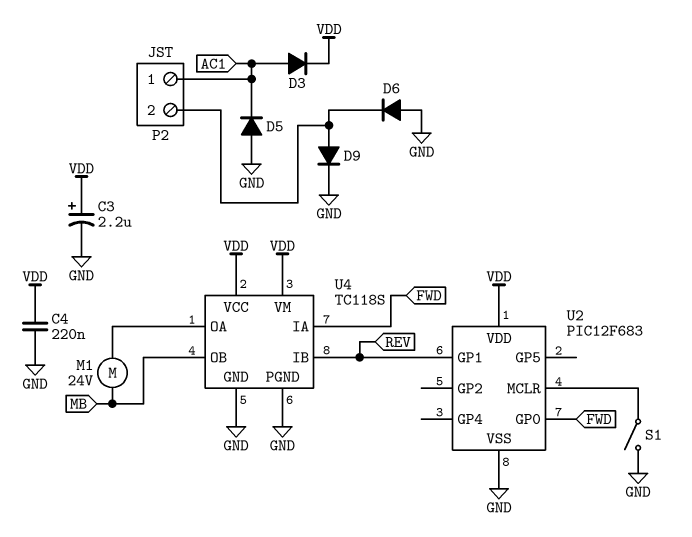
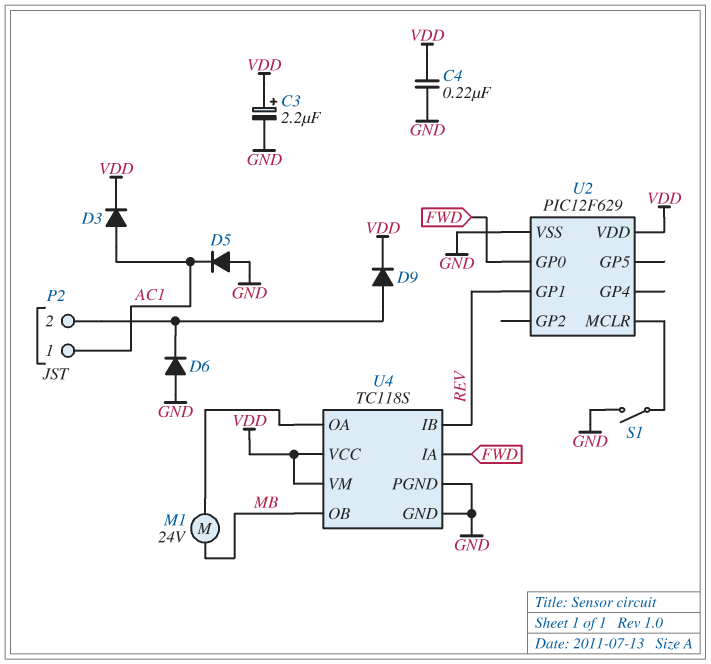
D9: diode (A P2/2, K GND) -> diode (A P2/2, K VDD)
U2: PIC12F683 -> PIC12F629

